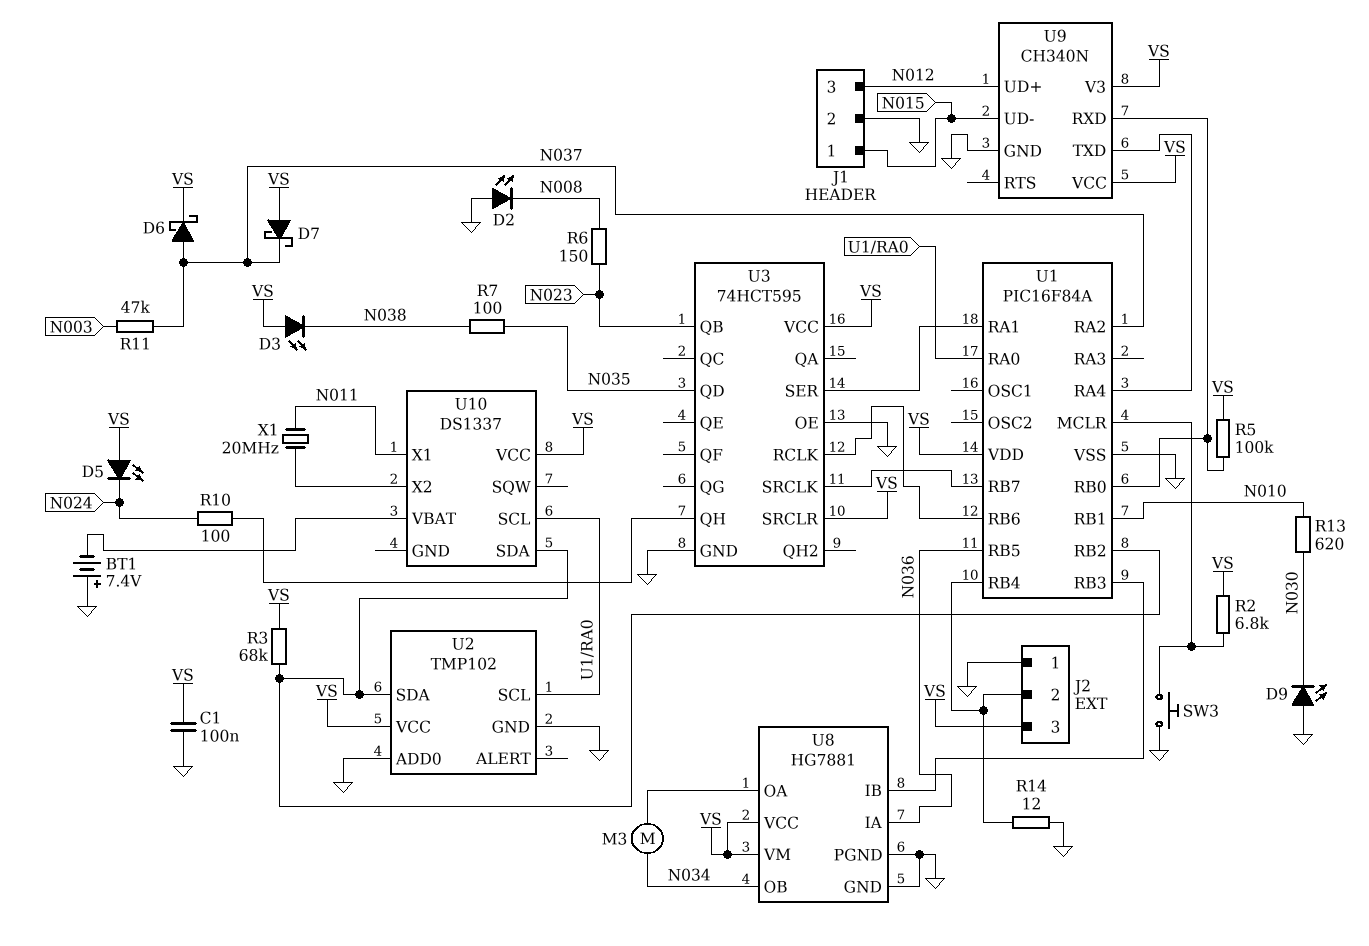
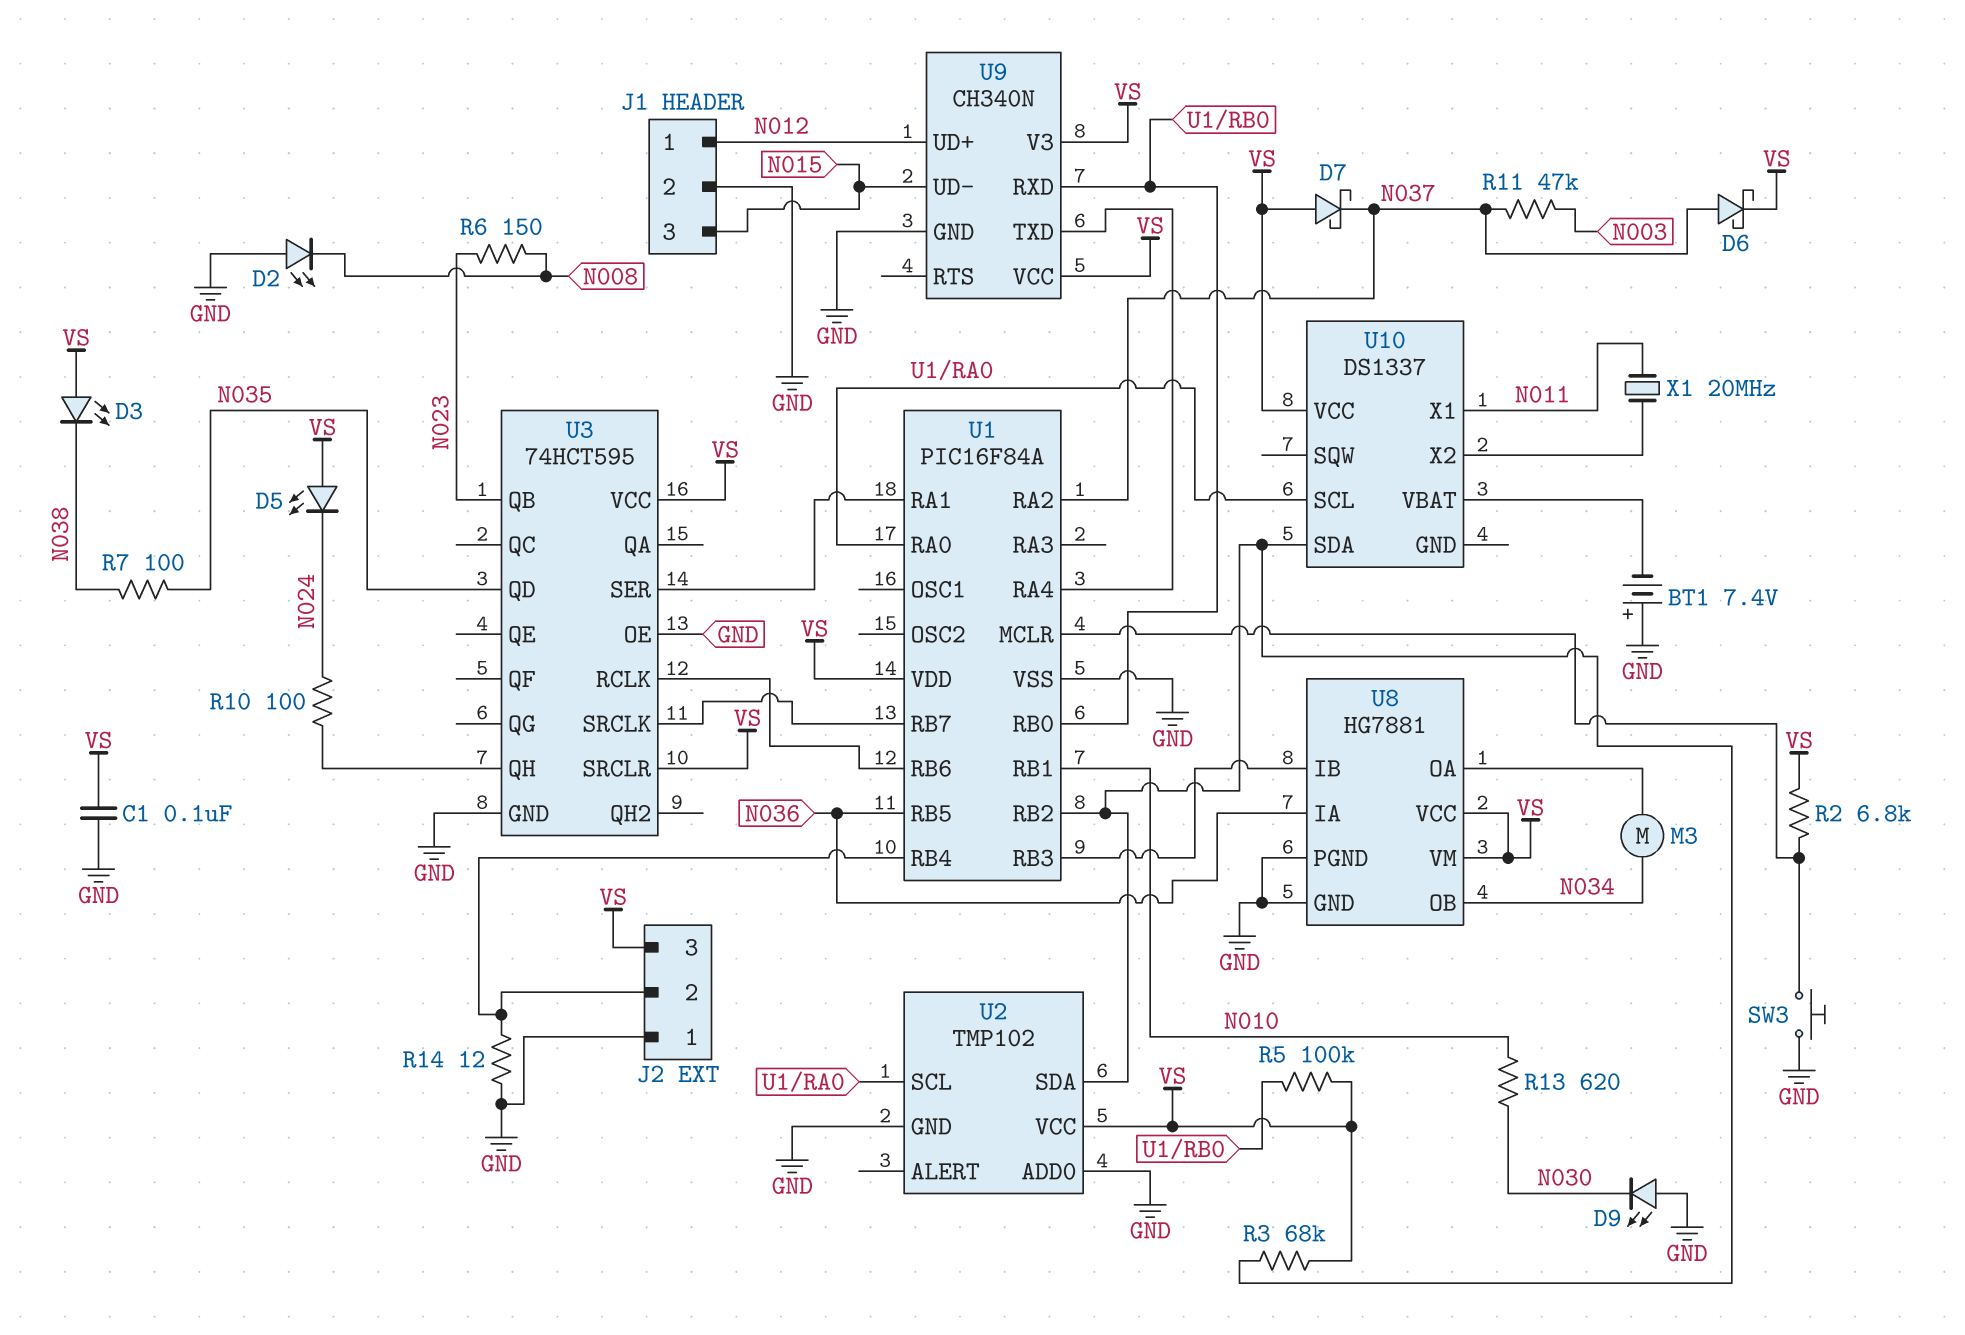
J1 pin 1: N015 -> N012
J1 pin 3: N012 -> N015

